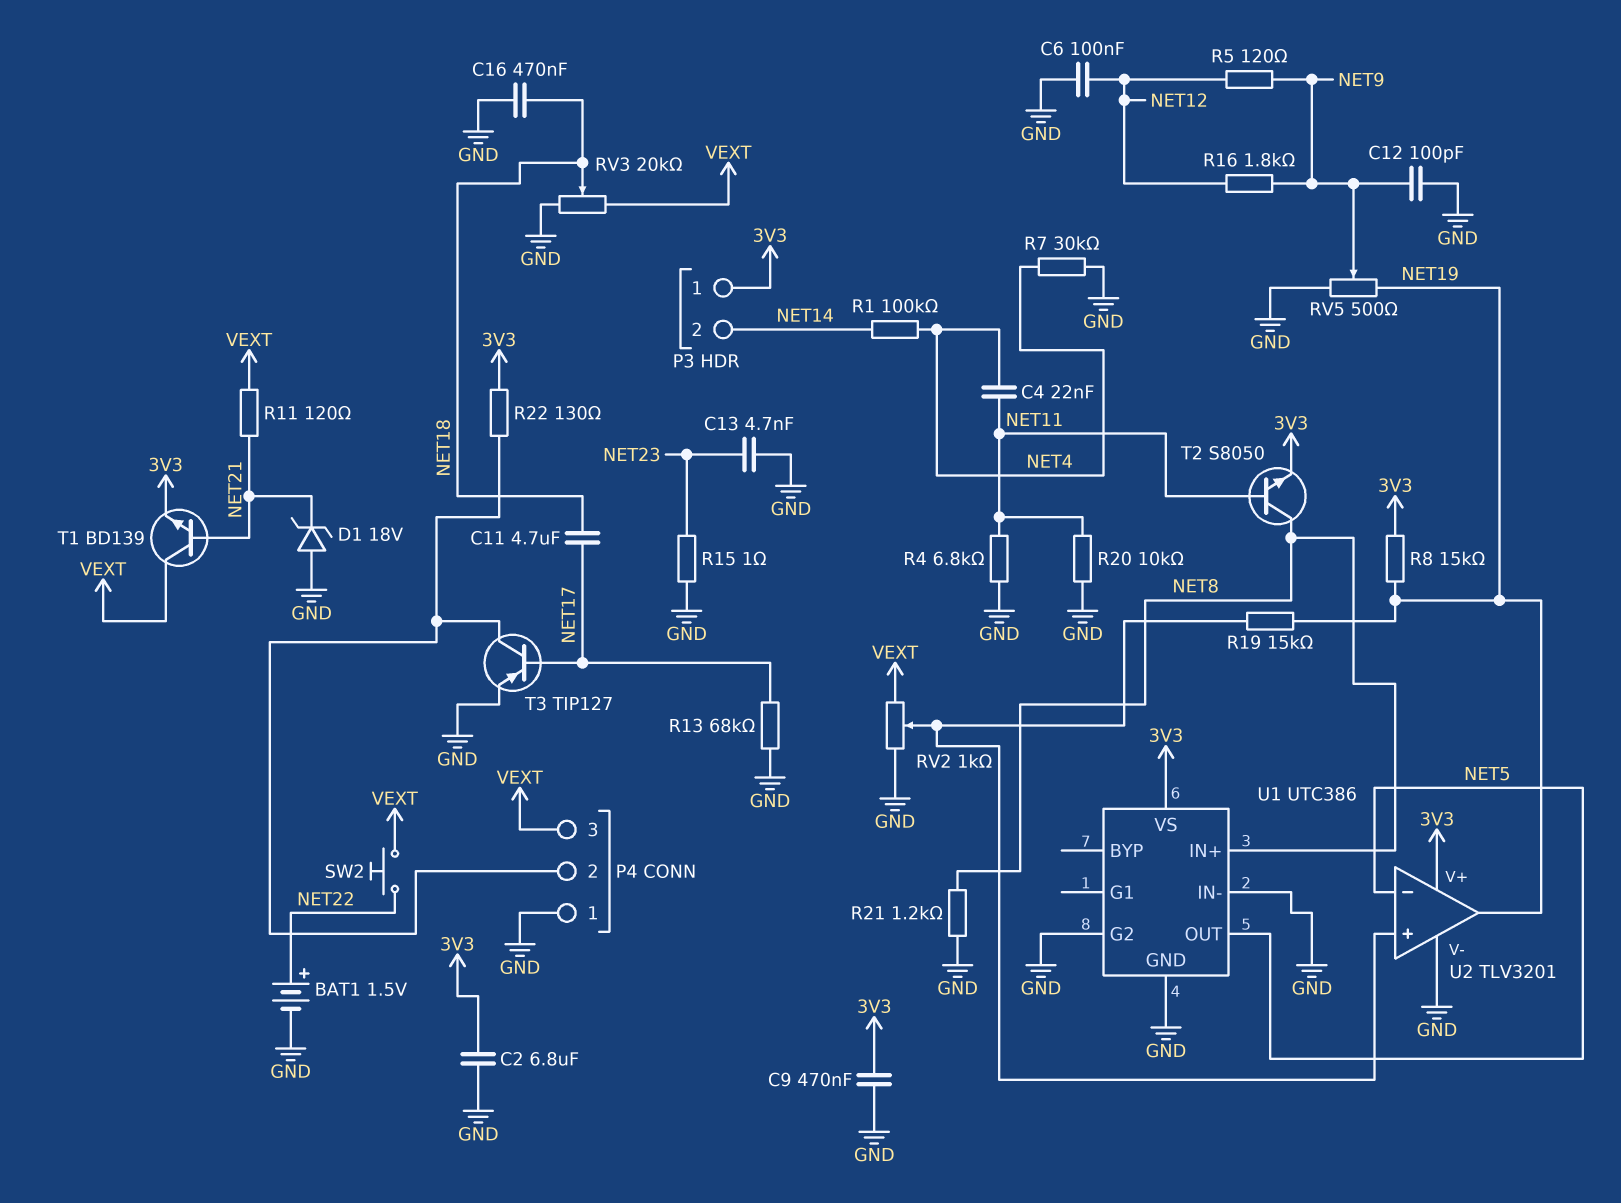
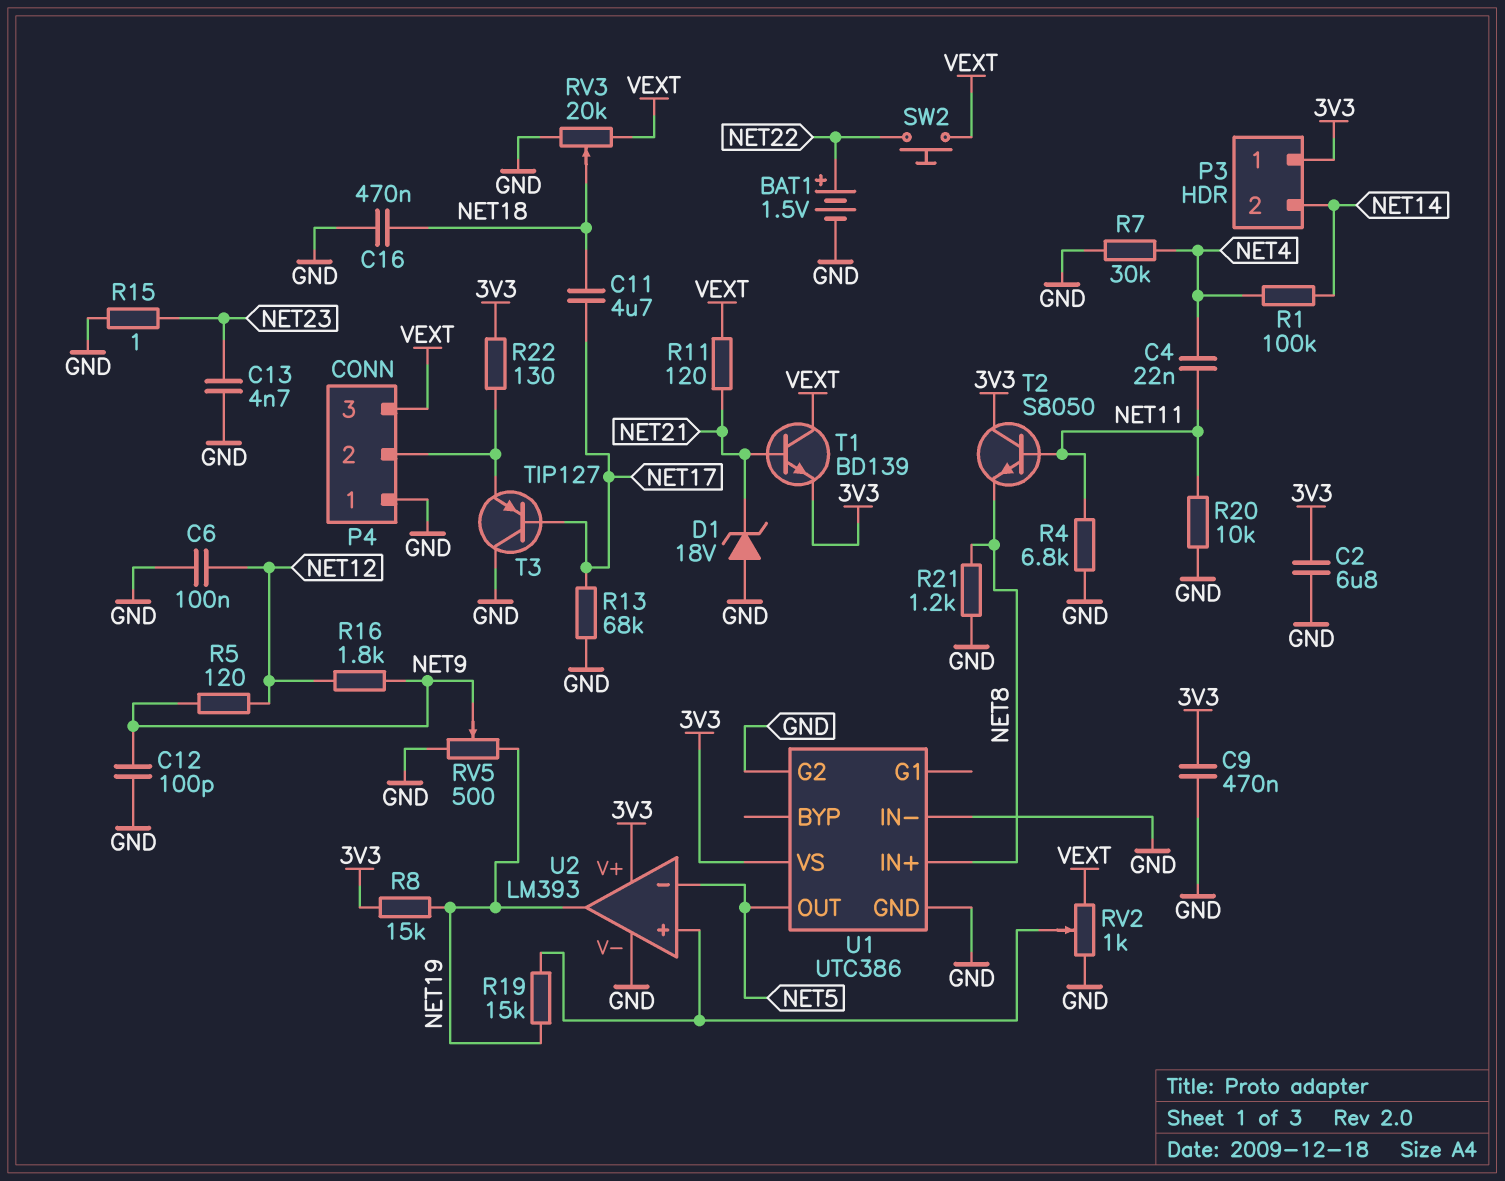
T2: NPN S8050 (B NET11, C NET8, E 3V3) -> NPN S8050 (B NET11, C 3V3, E NET8)
T3: PNP TIP127 (B NET17, C P4/2, E GND) -> PNP TIP127 (B NET17, C GND, E P4/2)
U2: TLV3201 -> LM393

